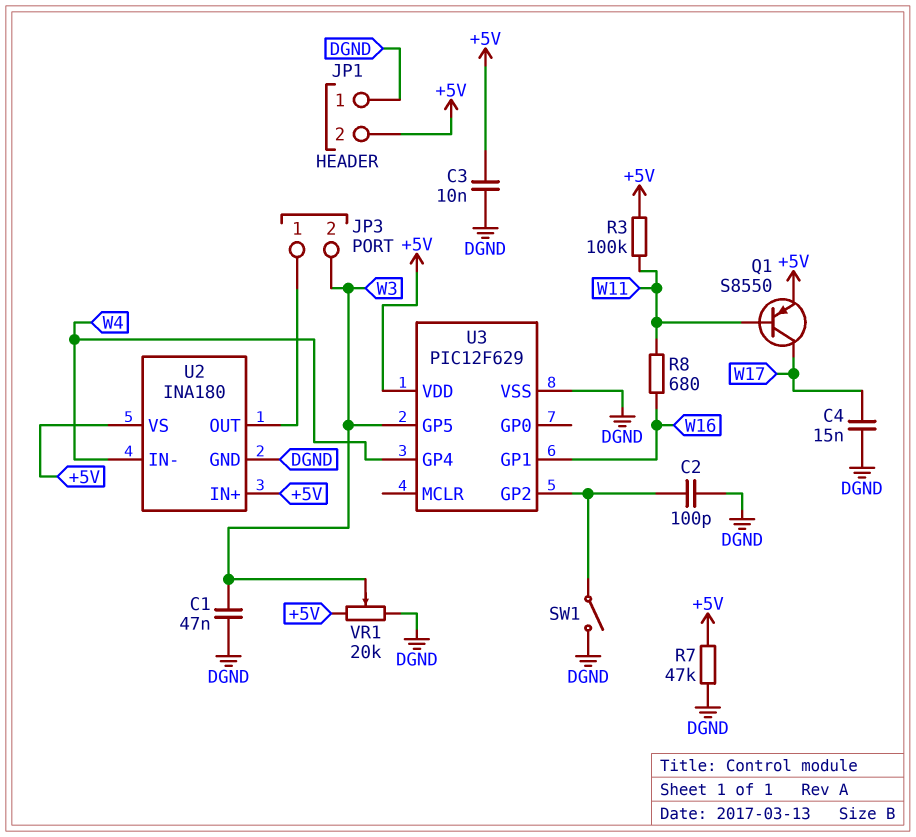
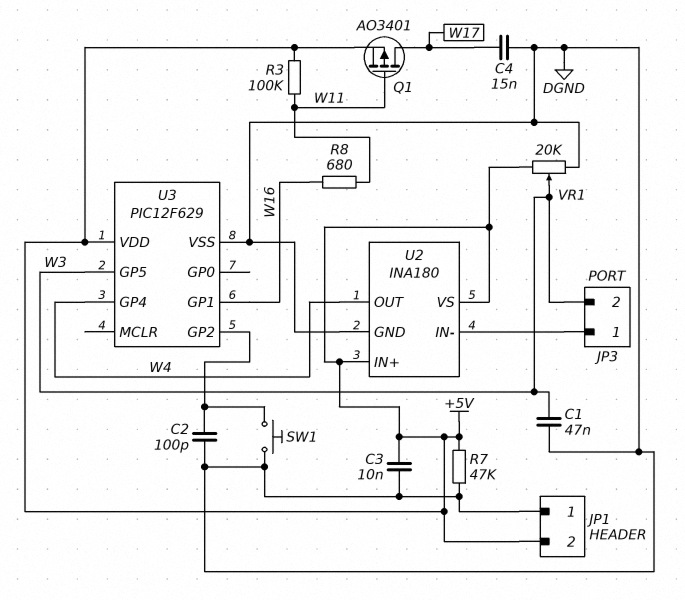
Q1: PNP S8550 (B W11, C W17, E +5V) -> PMOS AO3401 (G W11, D W17, S +5V)
SW1: switch (DGND, U3/GP2) -> button (DGND, U3/GP2)
U2 pin IN-: W4 -> JP3/1
U2 pin OUT: JP3/1 -> W4

